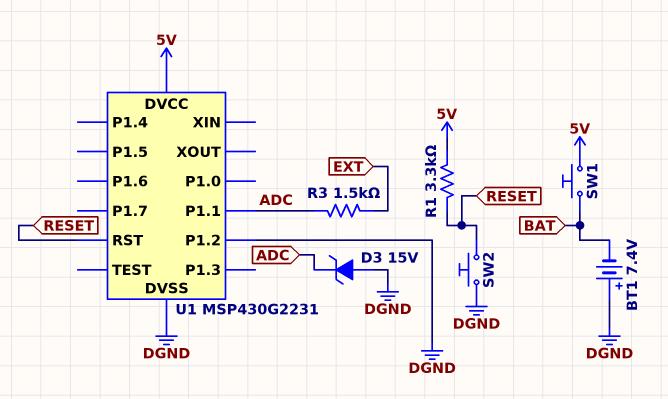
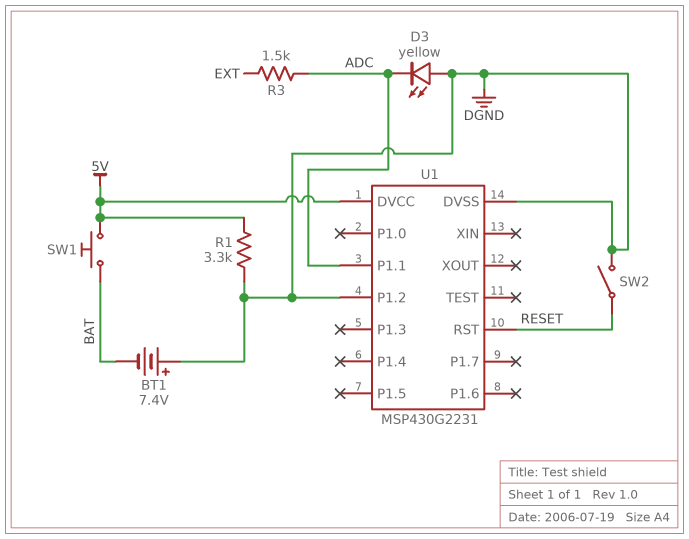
D3: zener 15V (A DGND, K ADC) -> LED yellow (A DGND, K ADC)
R1: 3.3k (5V, RESET) -> 3.3k (5V, DGND)
SW2: button (DGND, RESET) -> switch (DGND, RESET)

